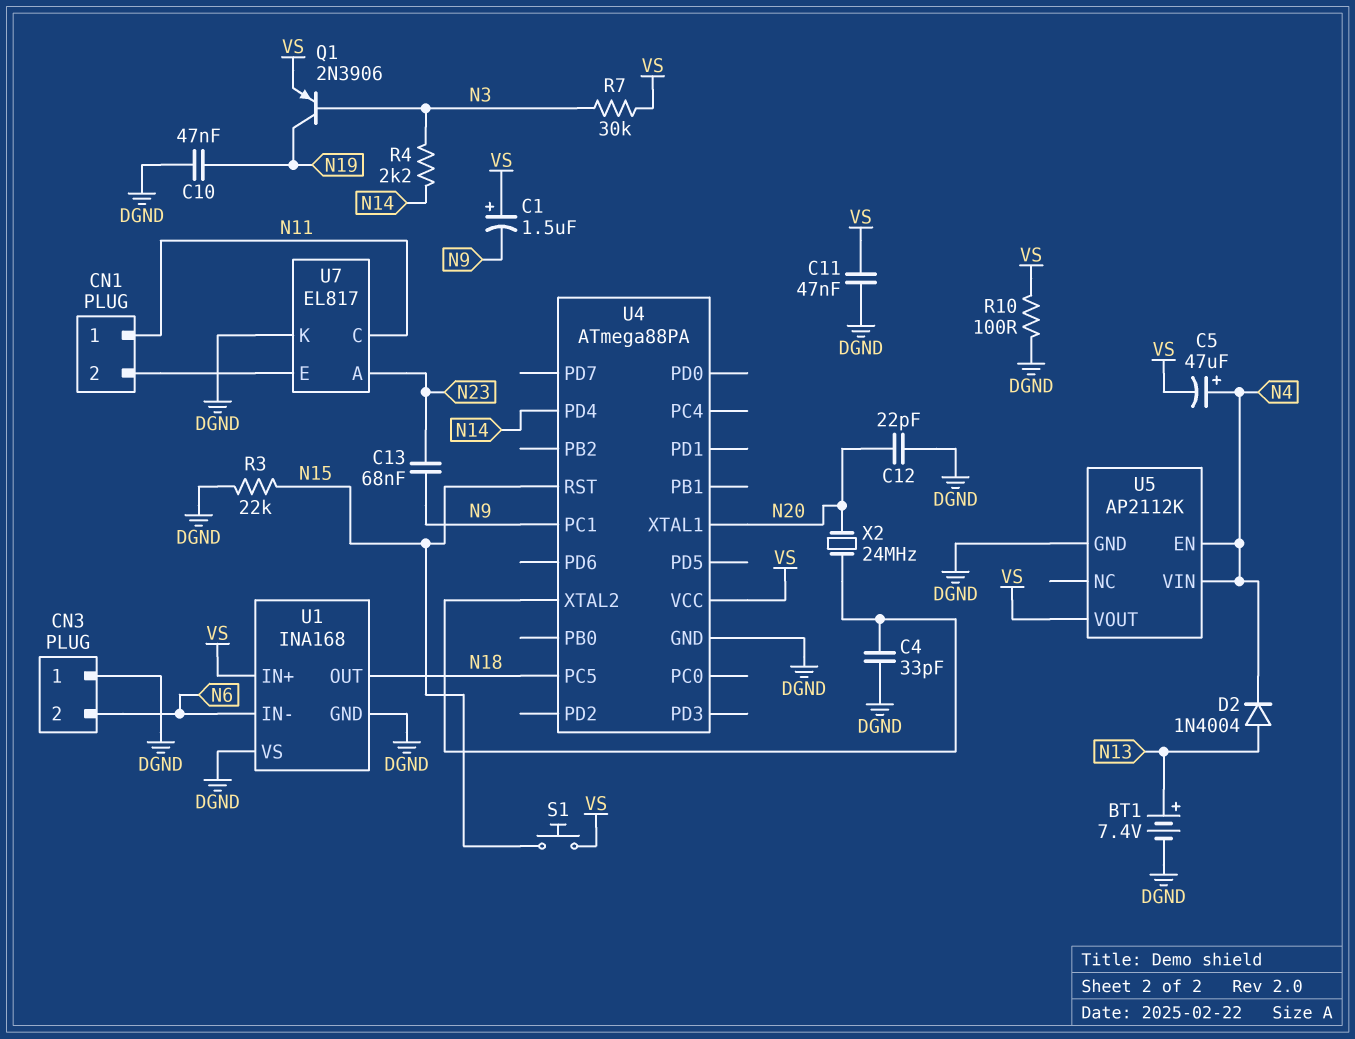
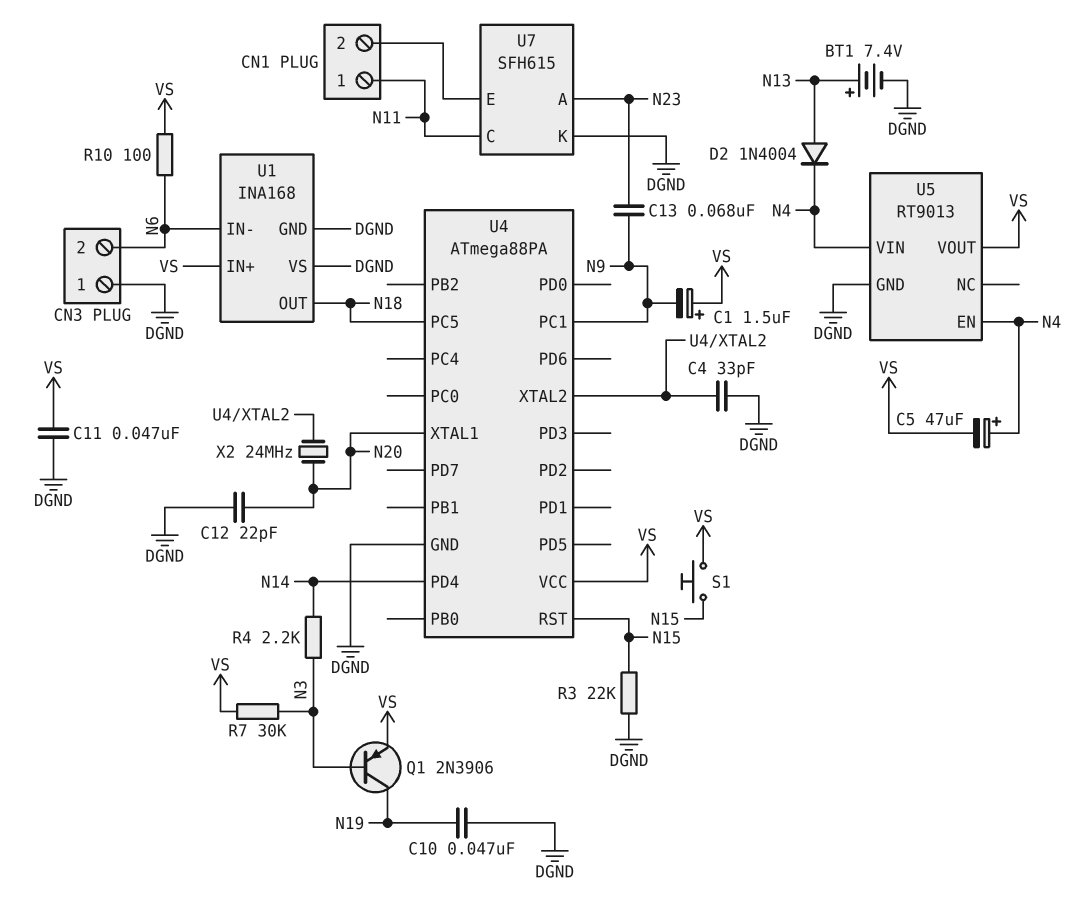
R10: 100 (DGND, VS) -> 100 (N6, VS)
U5: AP2112K -> RT9013
U7: EL817 -> SFH615

